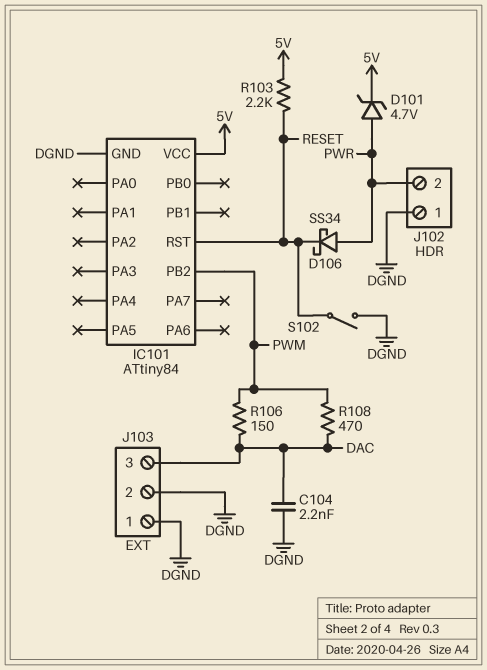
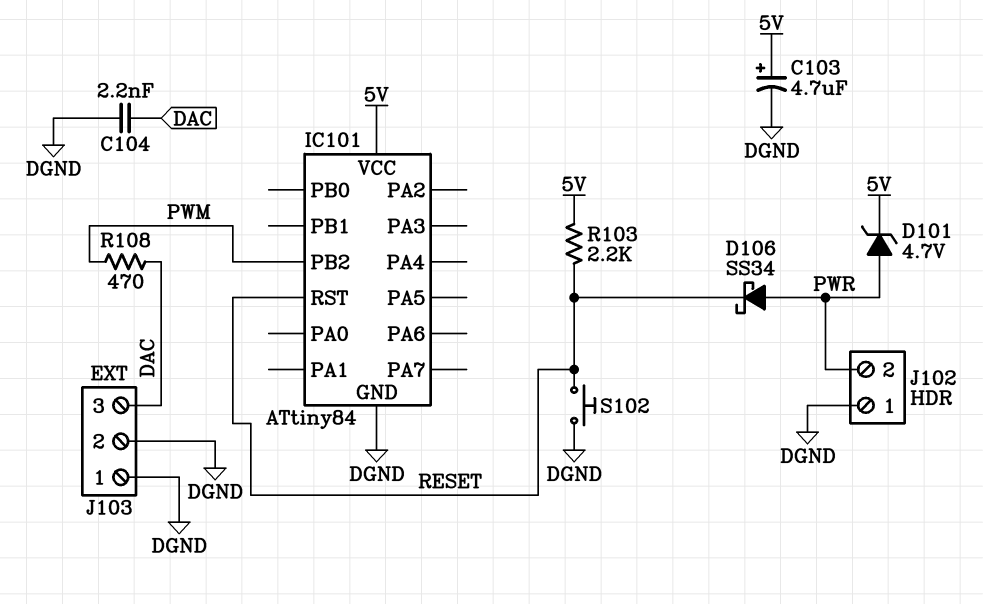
C103: none -> 4.7uF (plus 5V, minus DGND)
R106: 150 (DAC, PWM) -> none
S102: switch (DGND, RESET) -> button (DGND, RESET)

